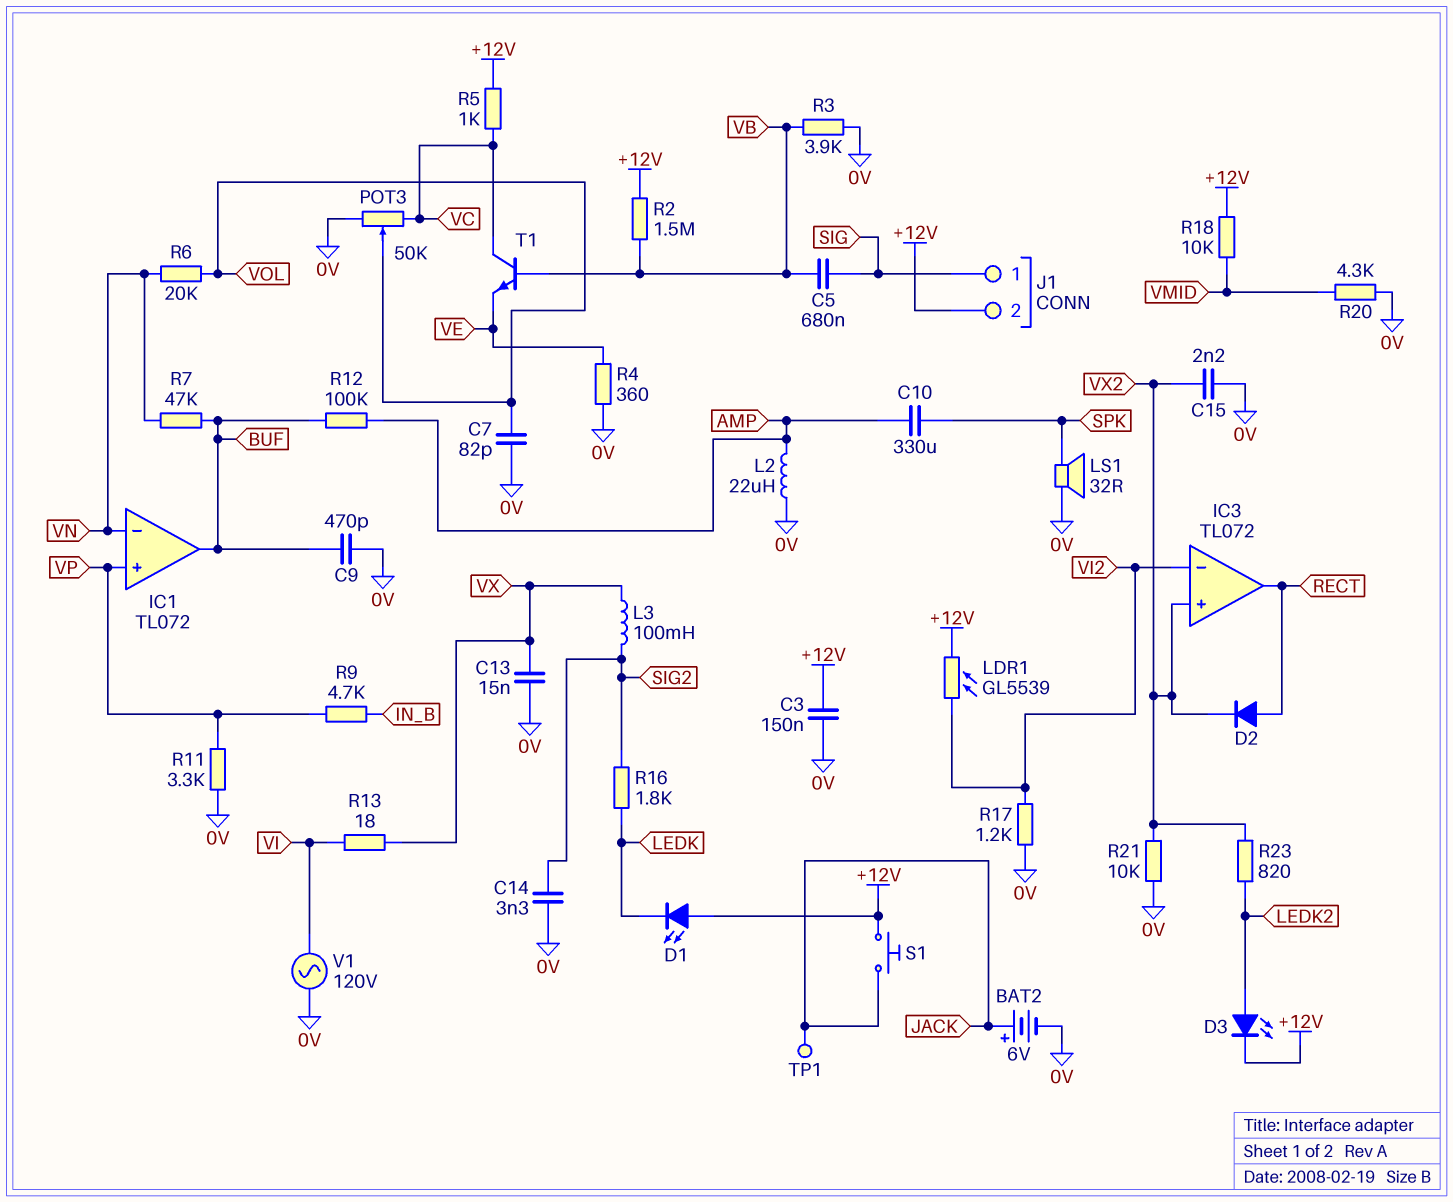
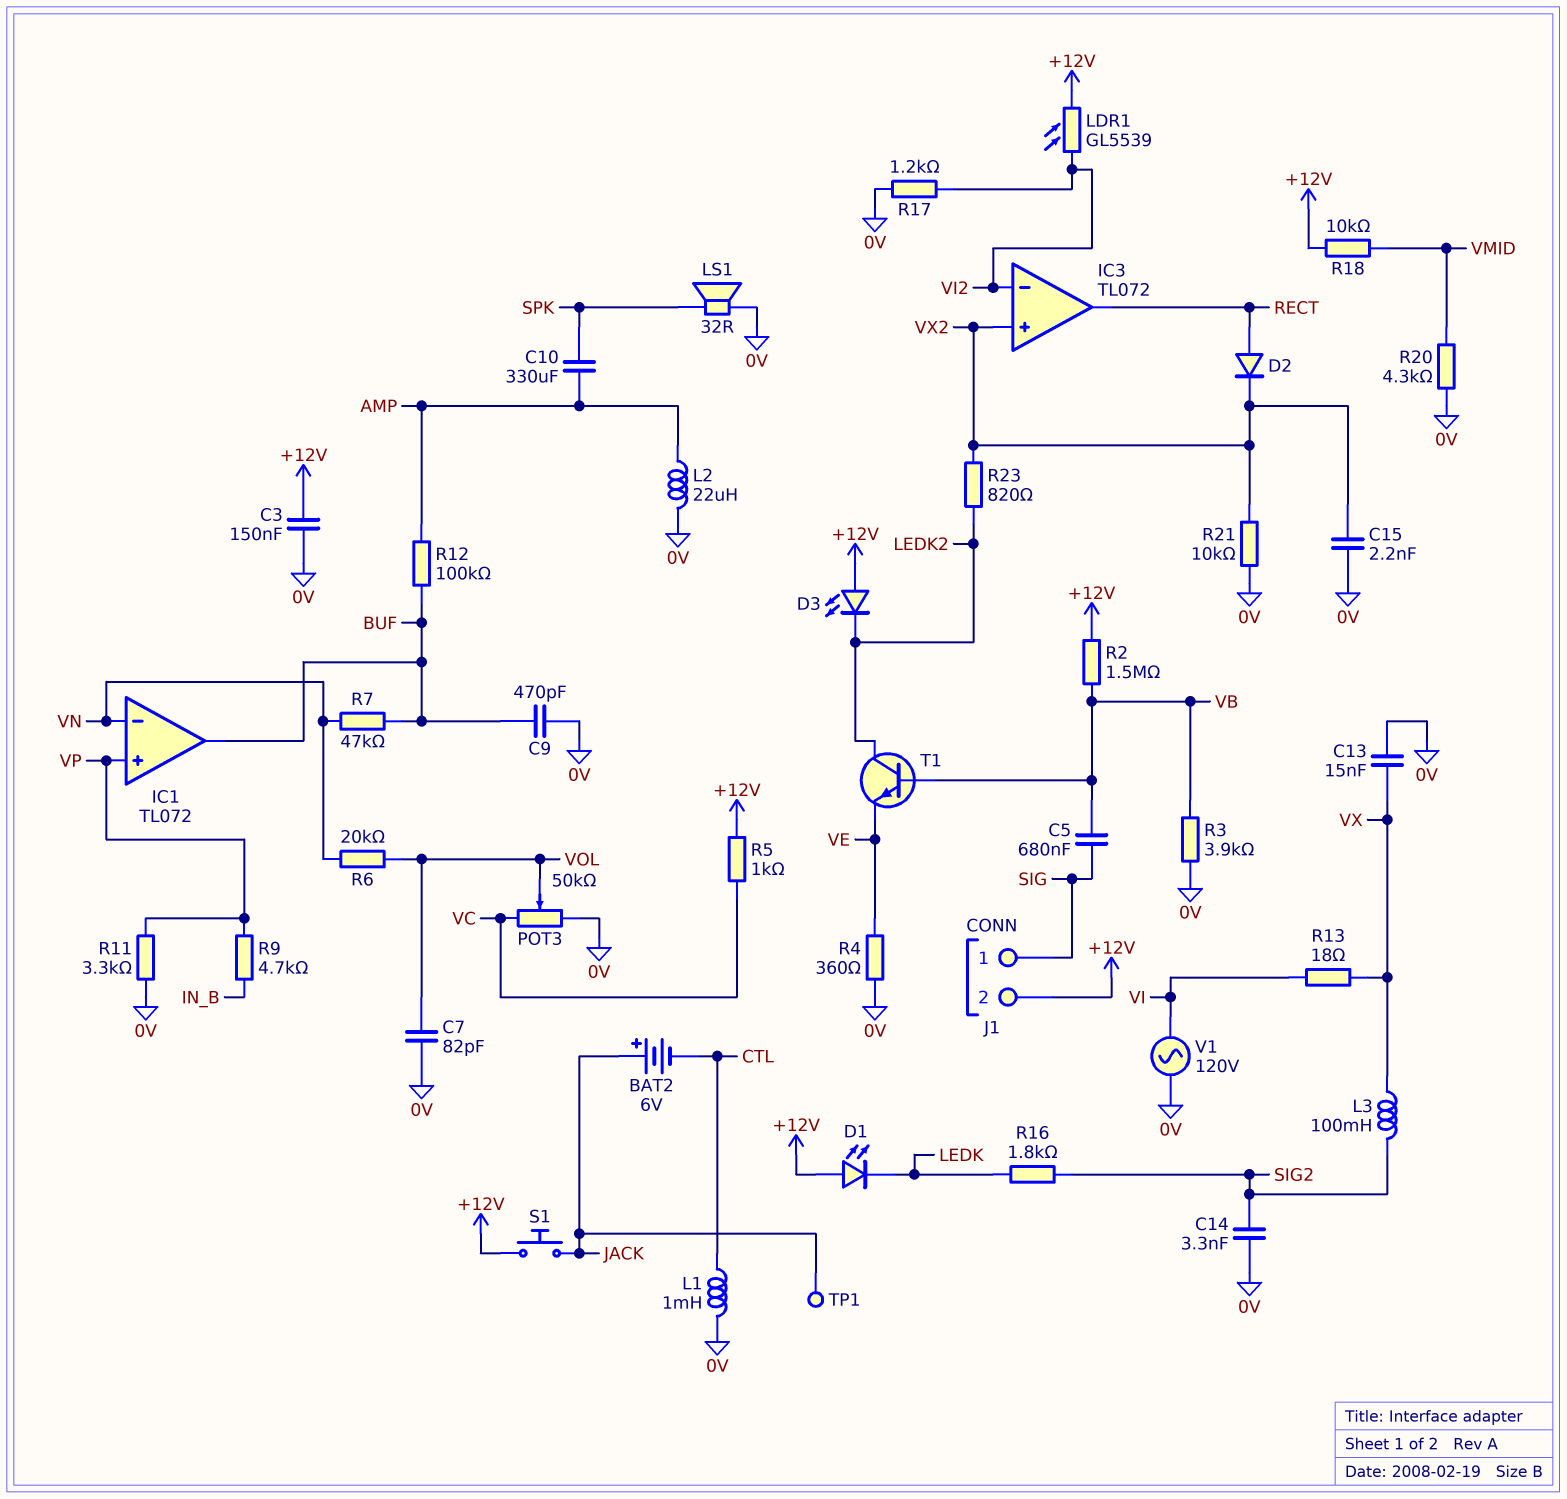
BAT2: 6V (plus JACK, minus 0V) -> 6V (plus JACK, minus CTL)
D3: LED (A LEDK2, K +12V) -> LED (A +12V, K LEDK2)
L1: none -> 1mH (0V, CTL)
T1: NPN (B VB, C VC, E VE) -> NPN (B VB, C LEDK2, E VE)

